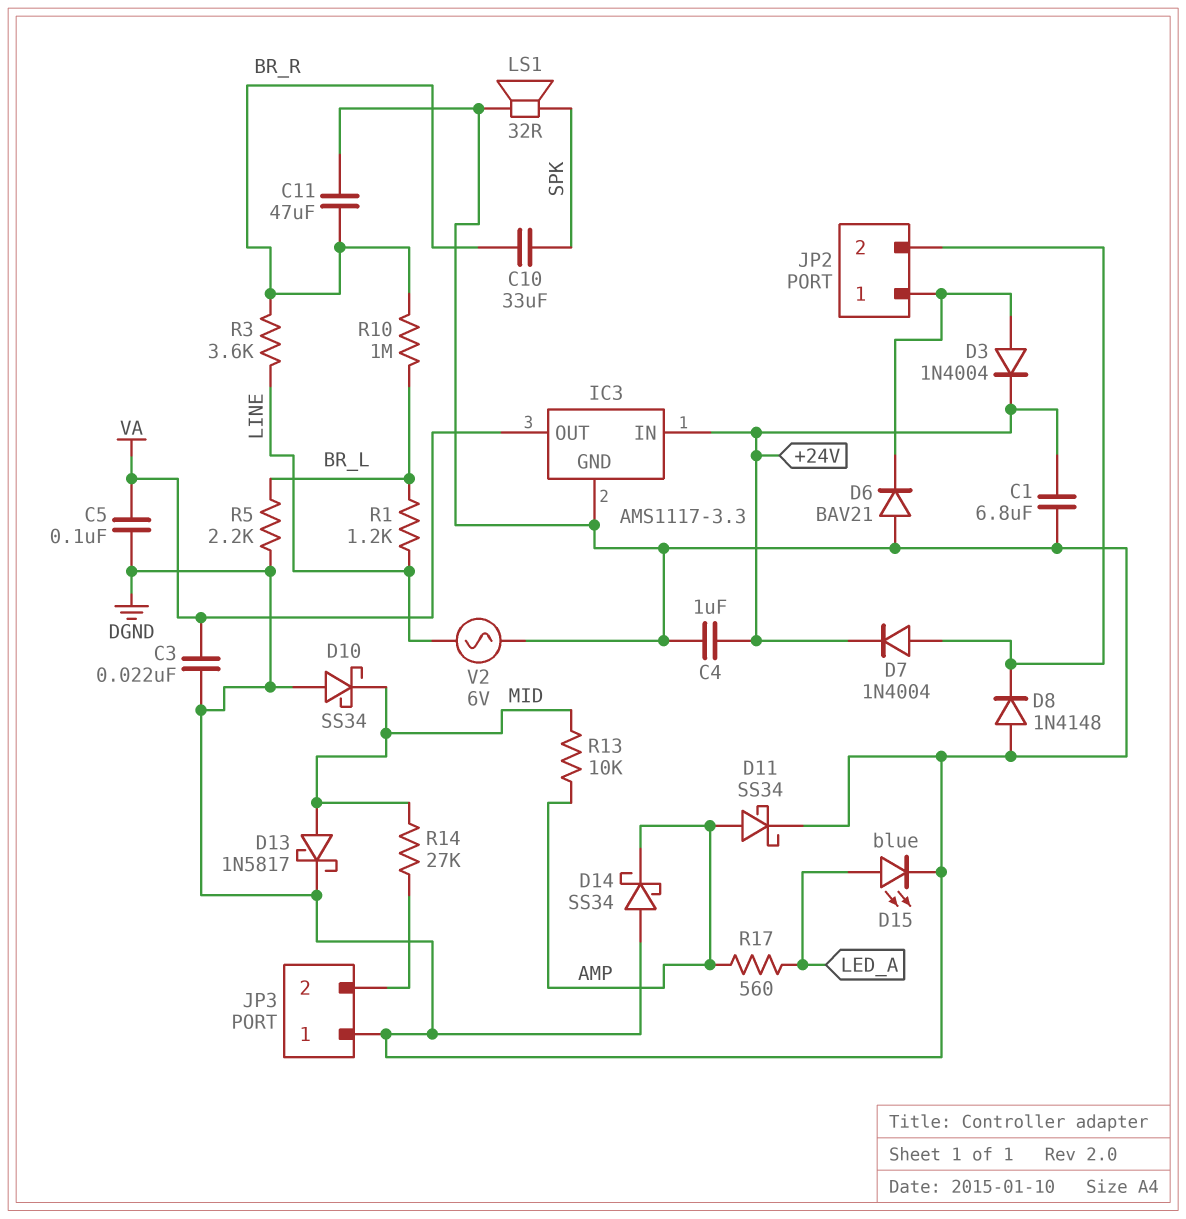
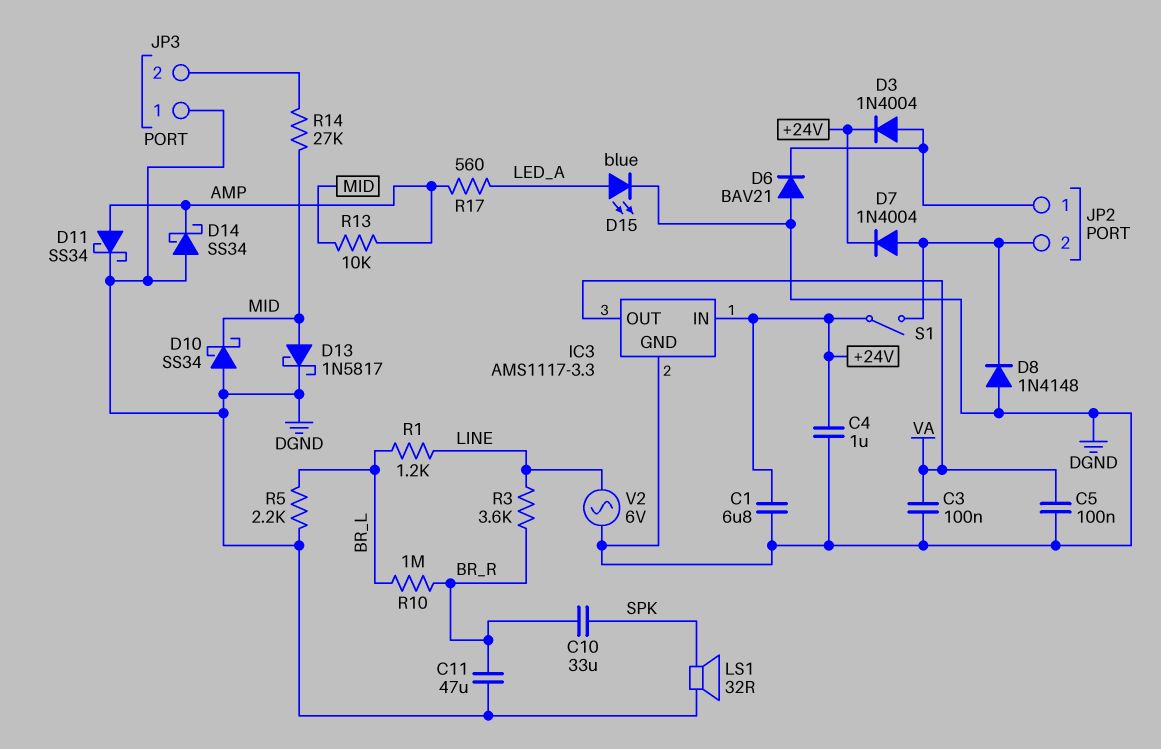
C3: 22nF (DGND, VA) -> 100nF (DGND, VA)
S1: none -> switch (+24V, JP2/2)

